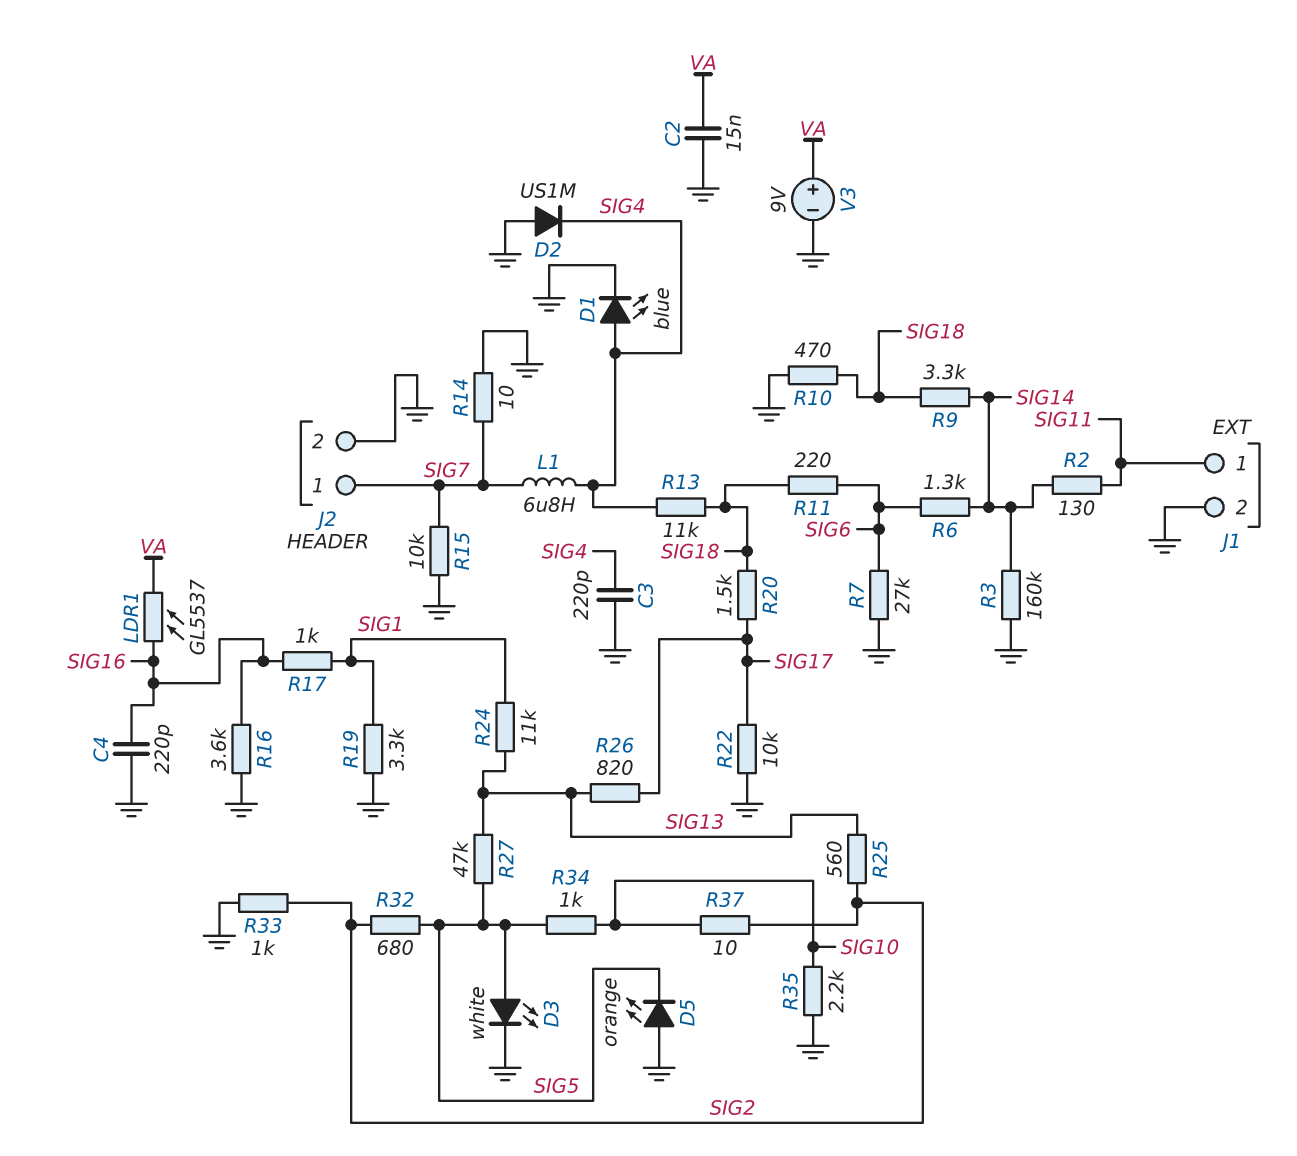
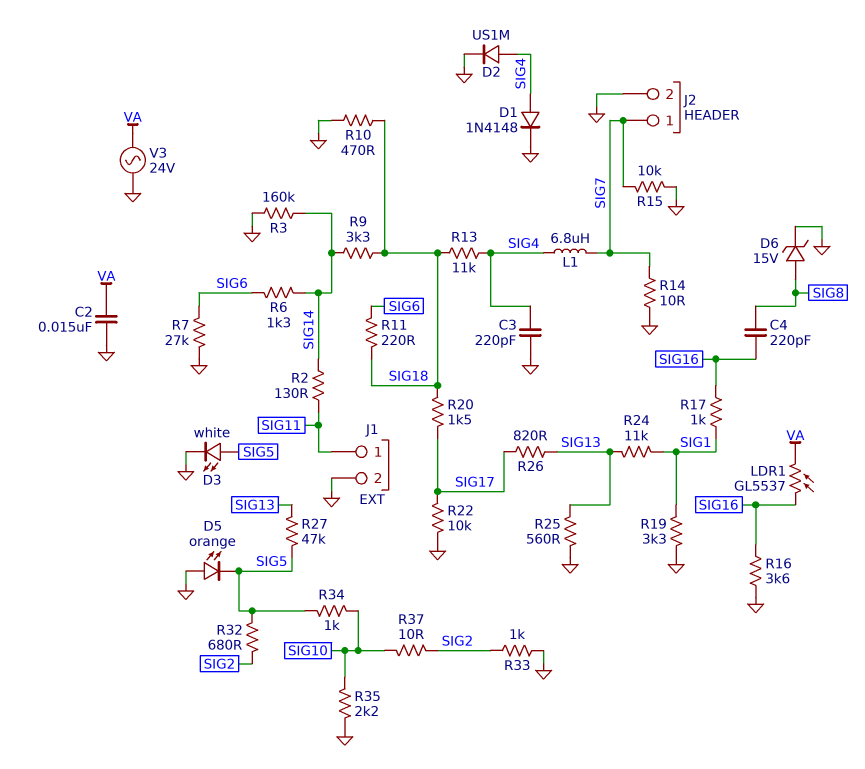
C4: 220pF (GND, SIG16) -> 220pF (SIG8, SIG16)
D1: LED blue (A SIG4, K GND) -> diode 1N4148 (A SIG4, K GND)
D2: diode US1M (A GND, K SIG4) -> diode US1M (A SIG4, K GND)
D6: none -> zener 15V (A SIG8, K GND)
R25: 560 (SIG2, SIG13) -> 560 (GND, SIG13)
V3: 9V (plus VA, minus GND) -> AC 24V (GND, VA)

